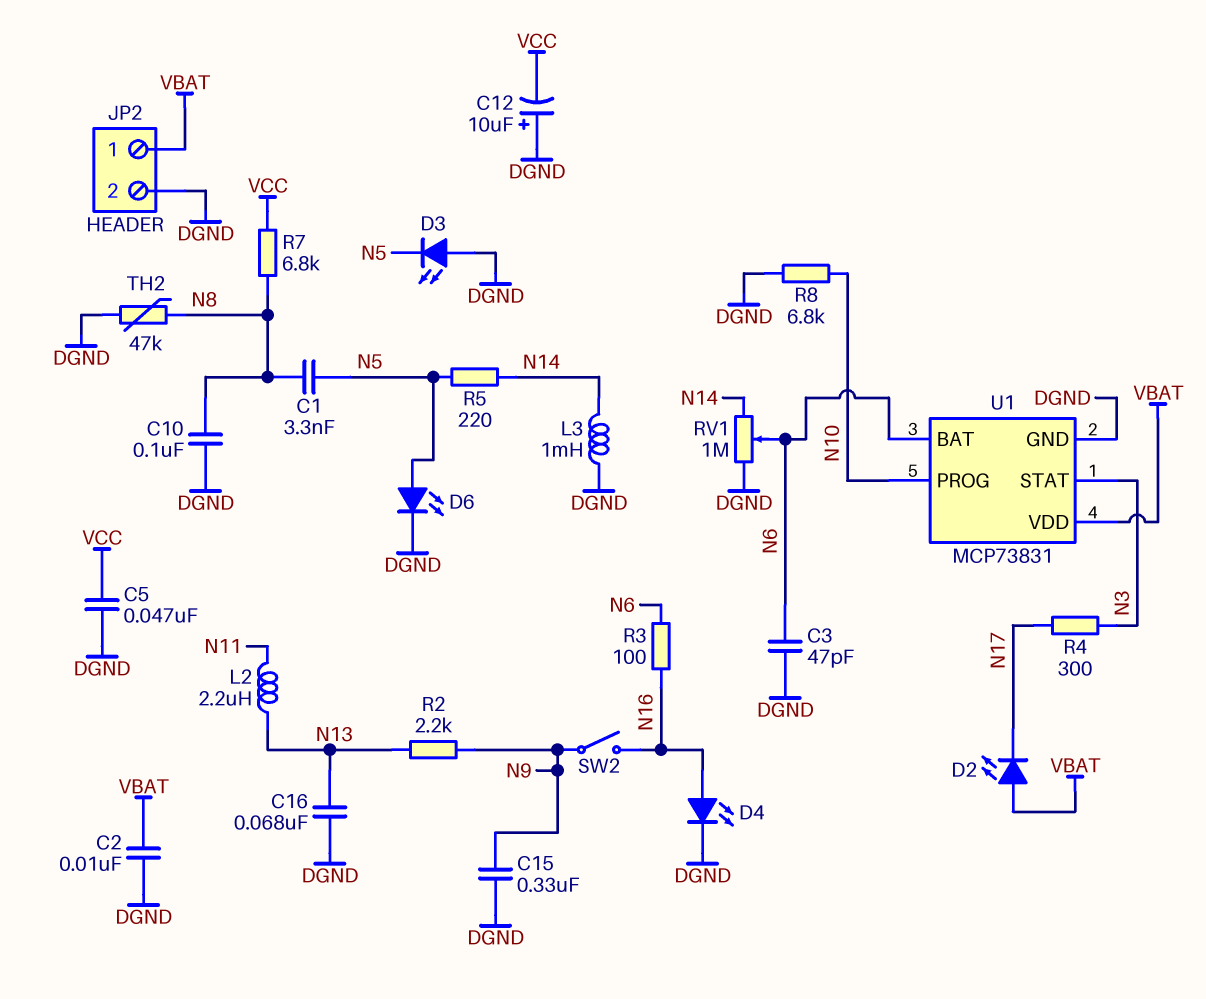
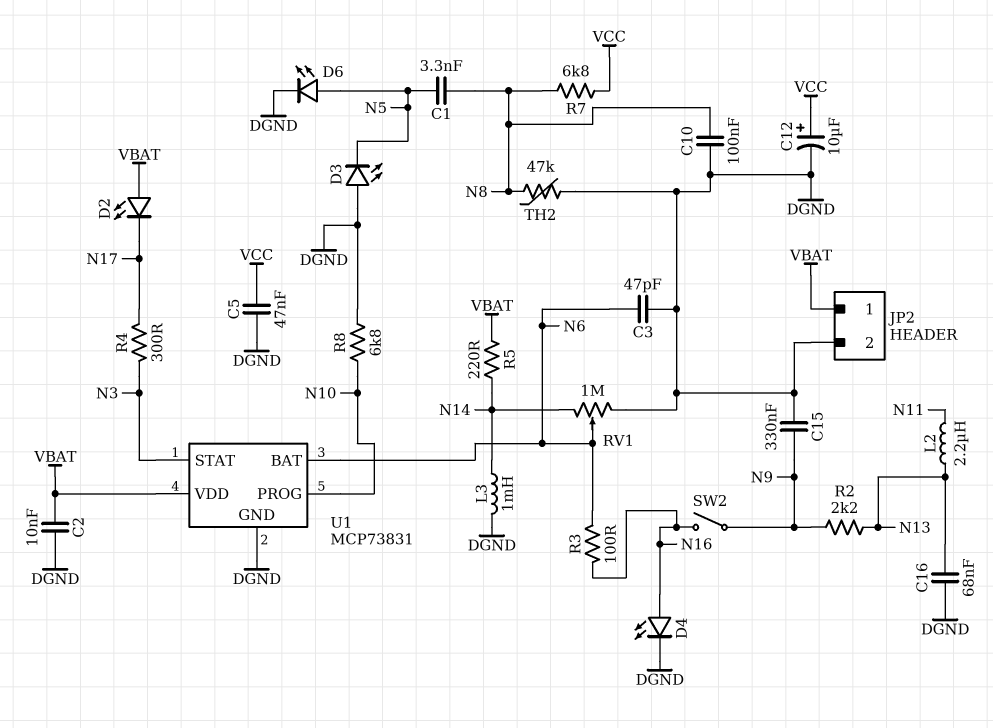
C12: 10uF (plus DGND, minus VCC) -> 10uF (plus VCC, minus DGND)
R5: 220 (N5, N14) -> 220 (N14, VBAT)

